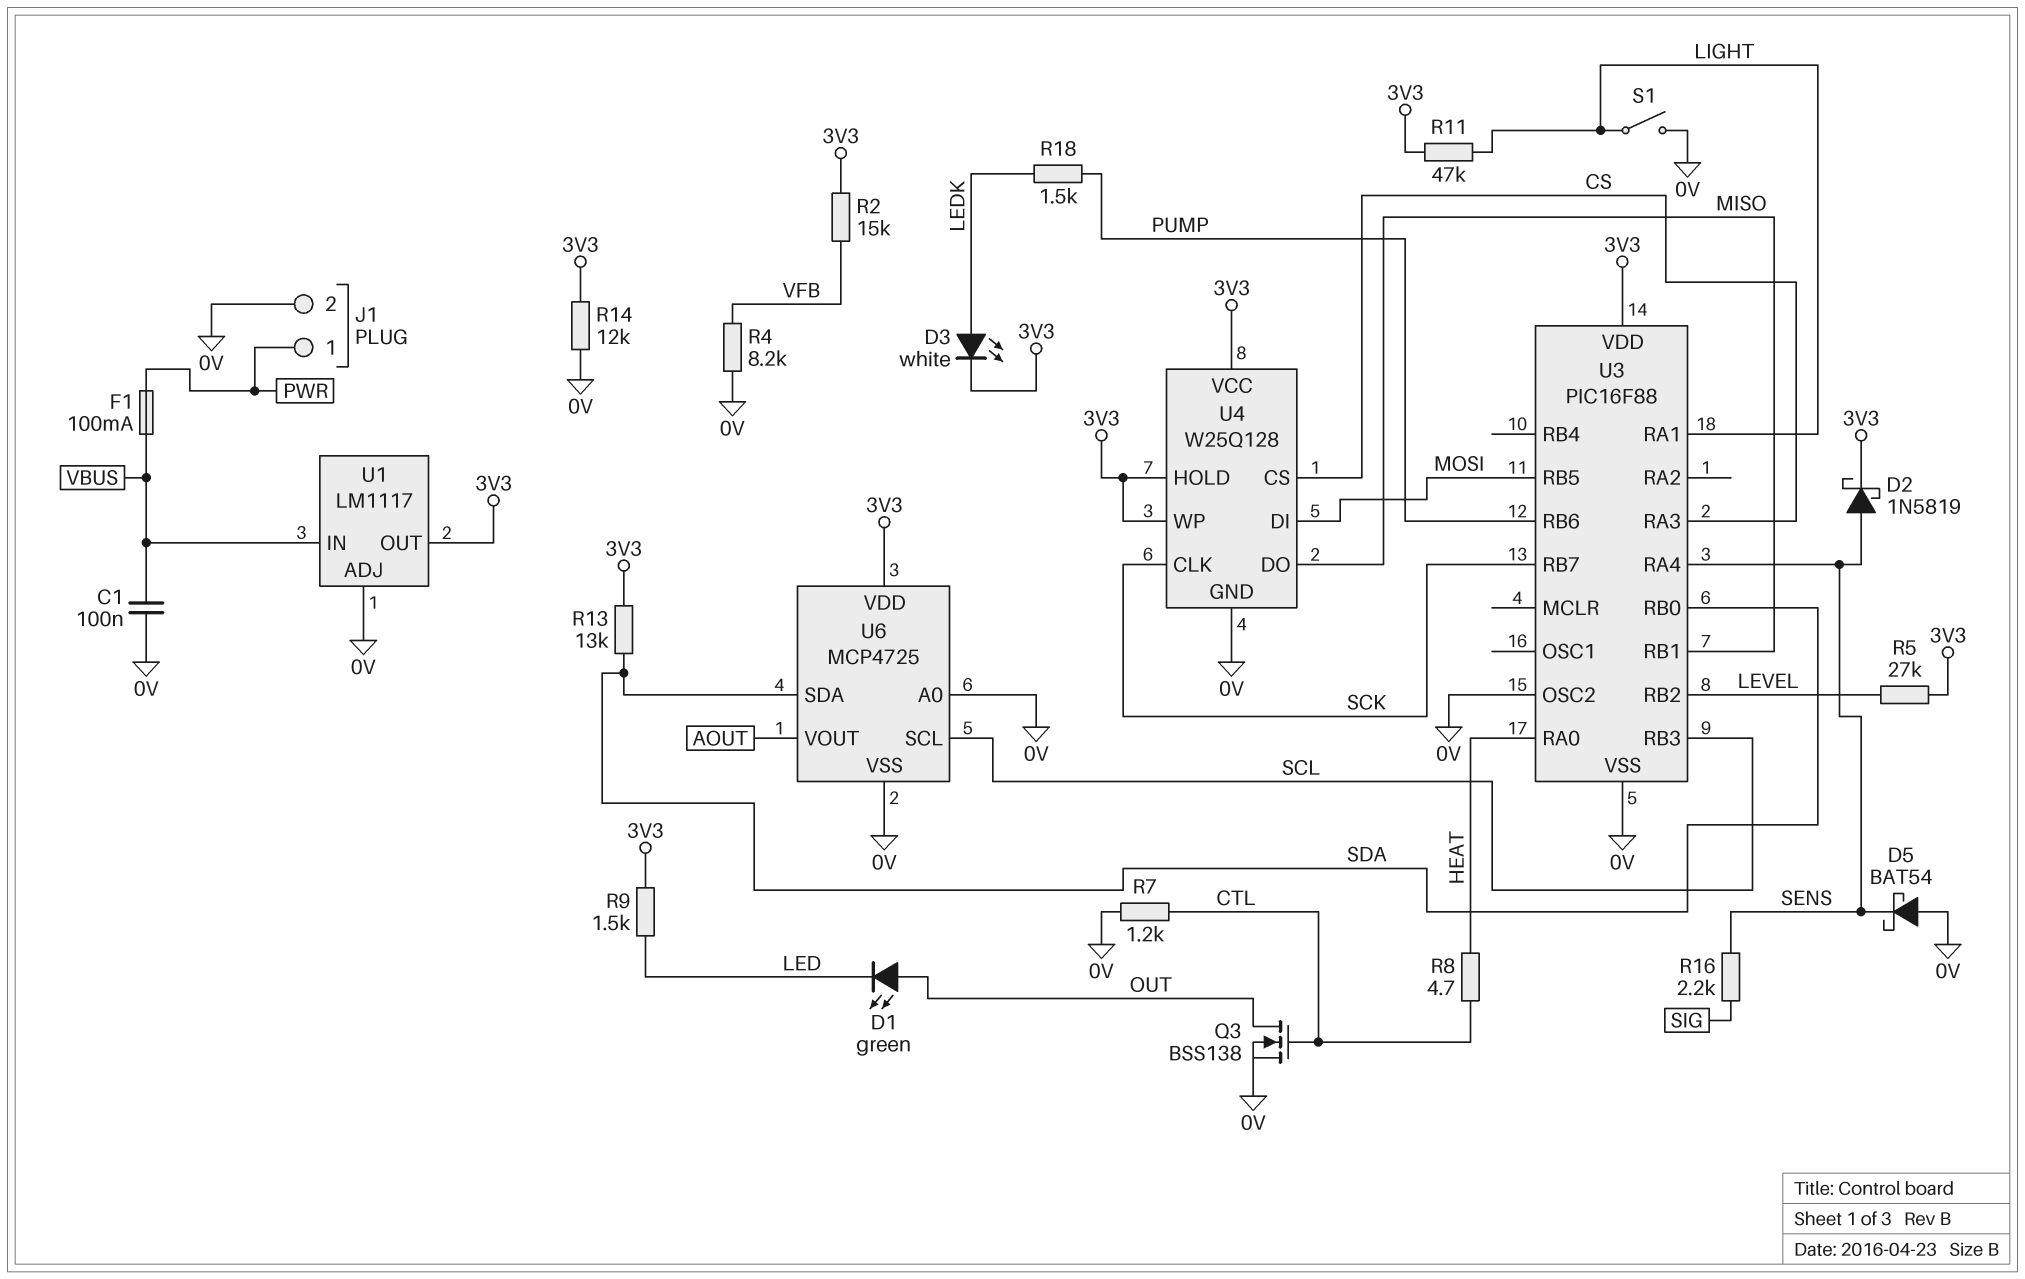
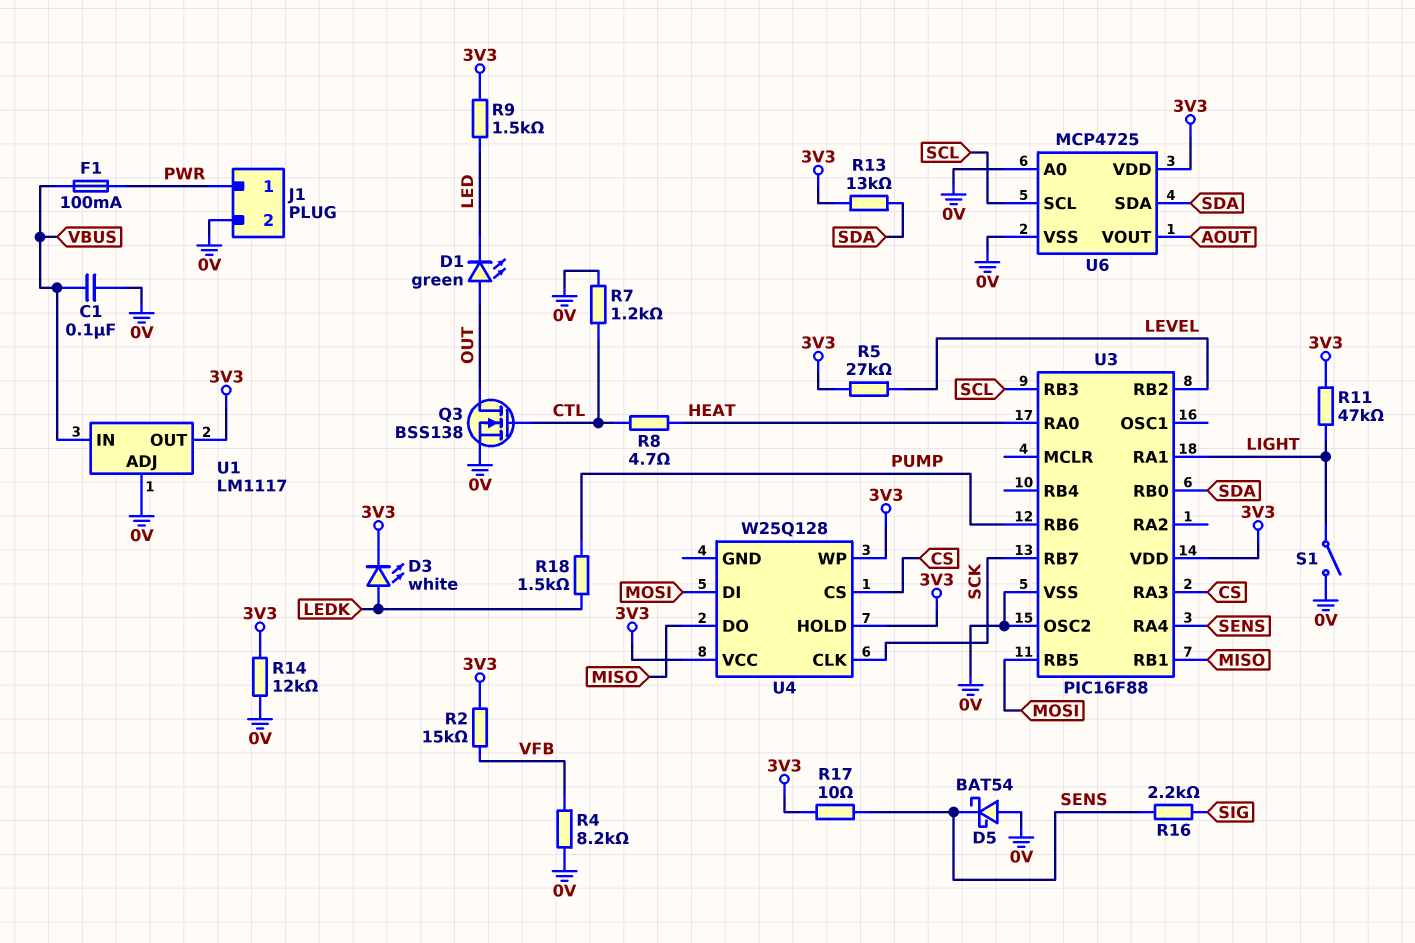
D2: schottky 1N5819 (A SENS, K 3V3) -> none
R17: none -> 10 (3V3, SENS)
U4 pin GND: 0V -> none

